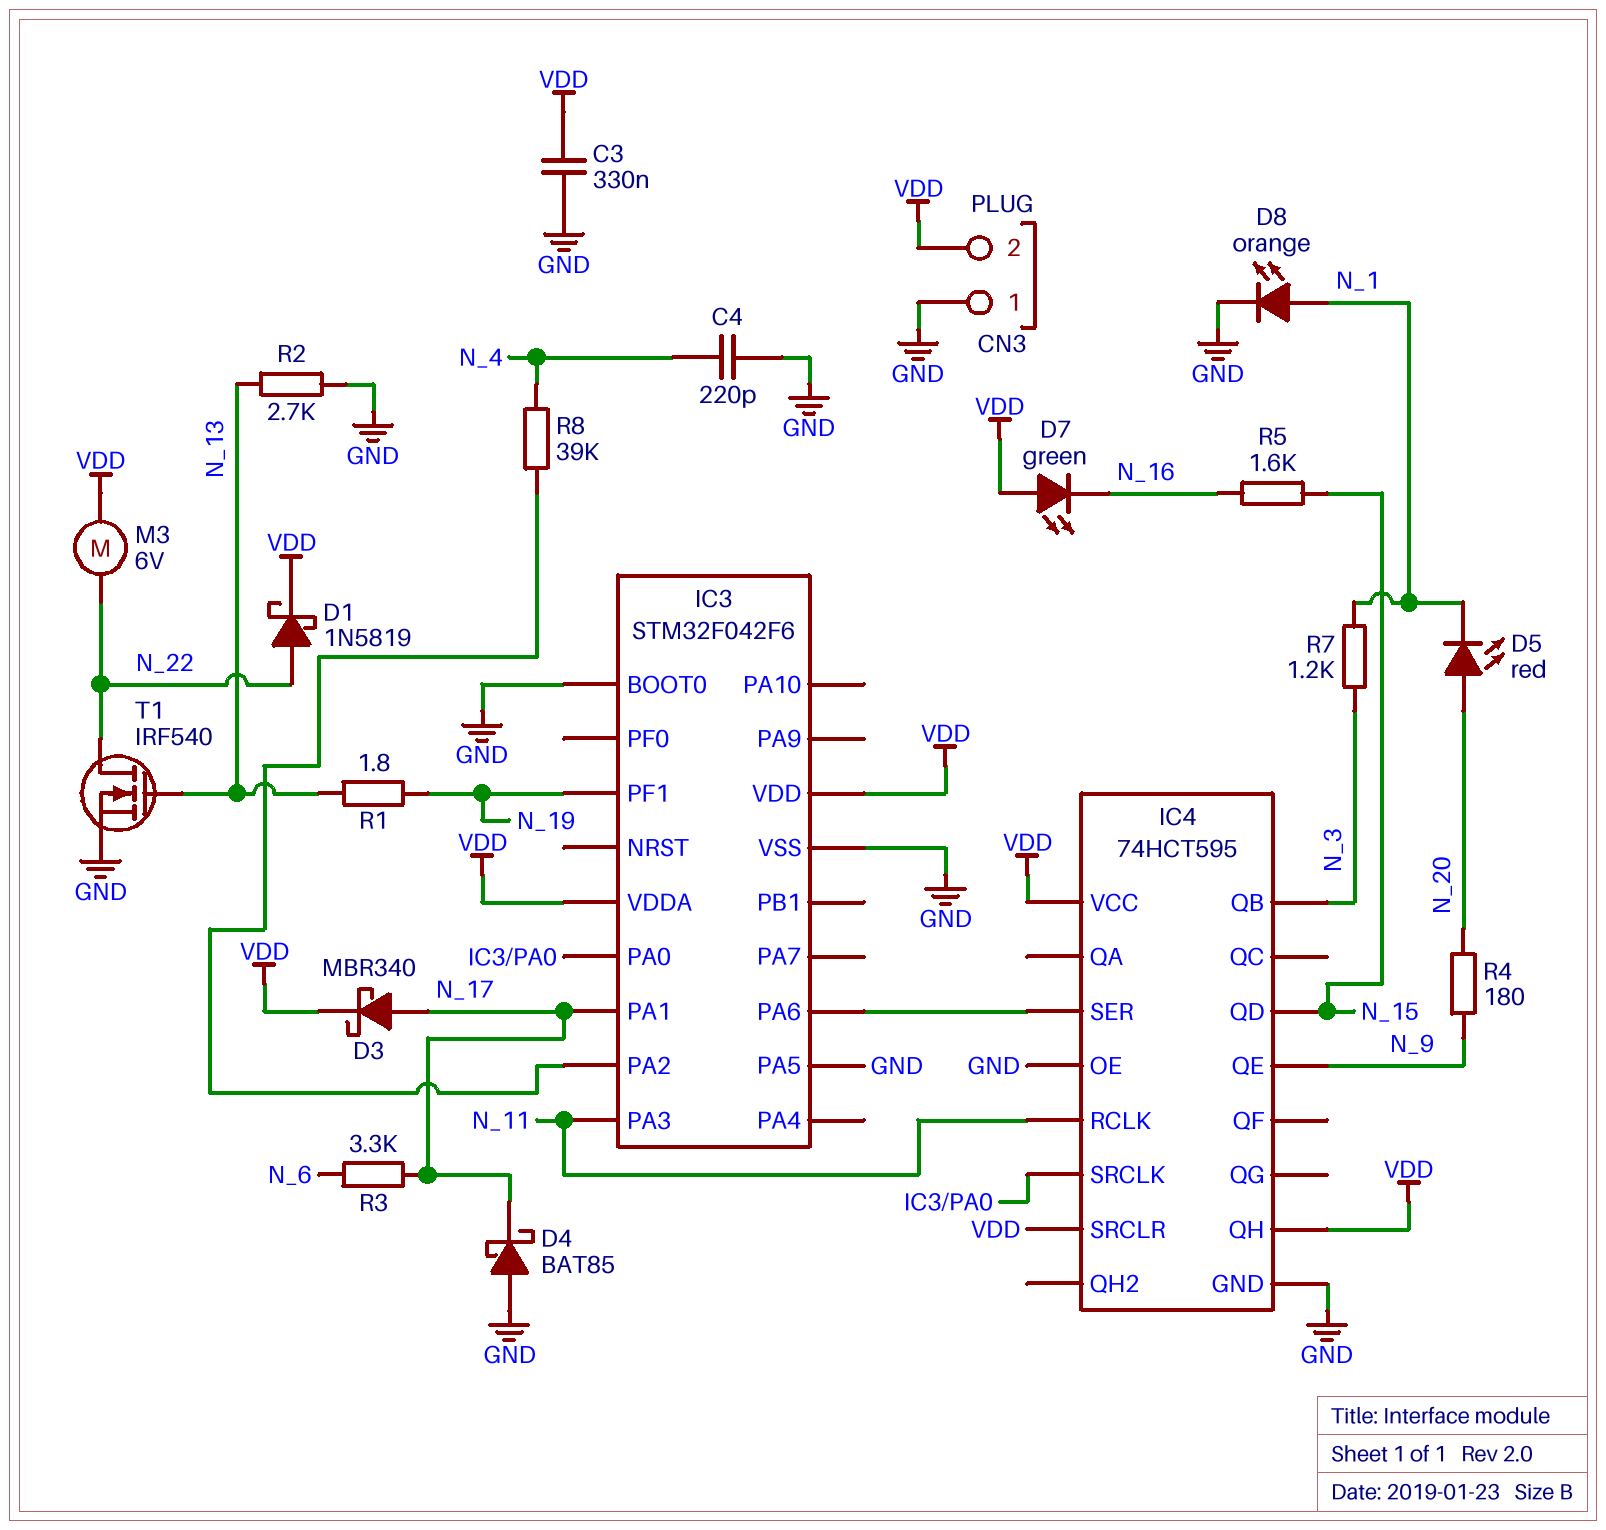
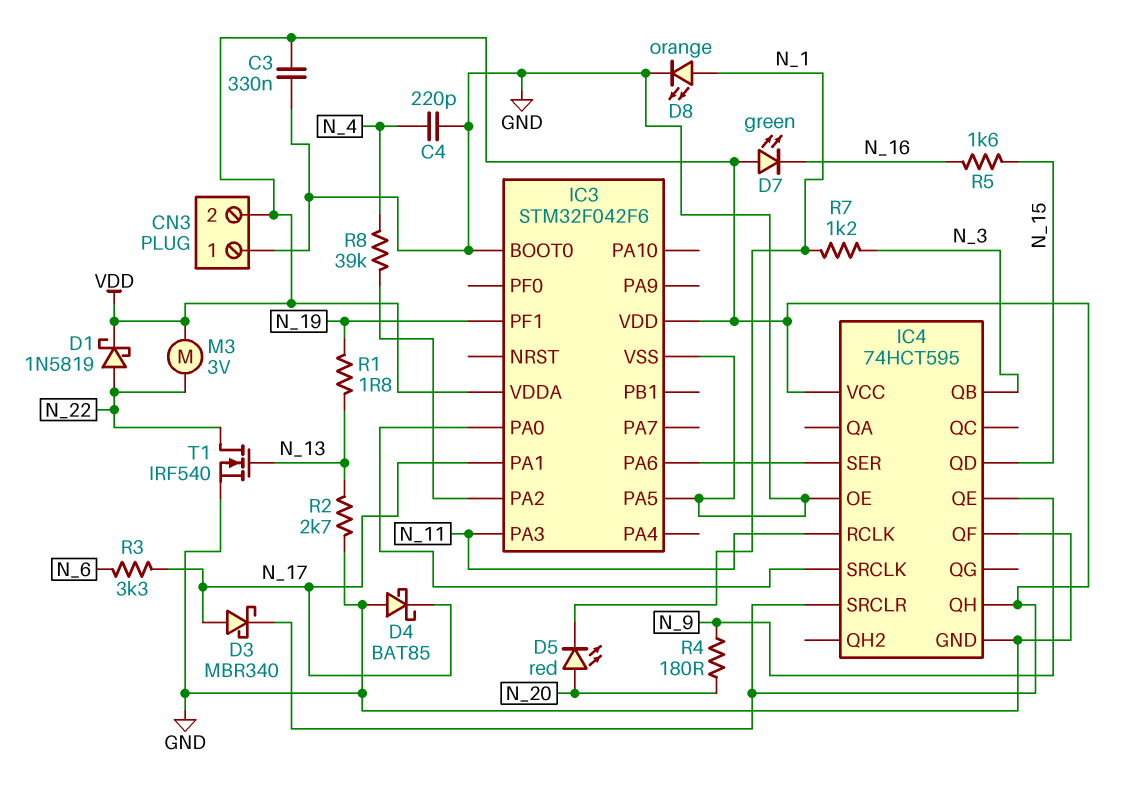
IC4 pin QF: none -> GND
M3: motor 6V (N_22, VDD) -> motor 3V (N_22, VDD)

